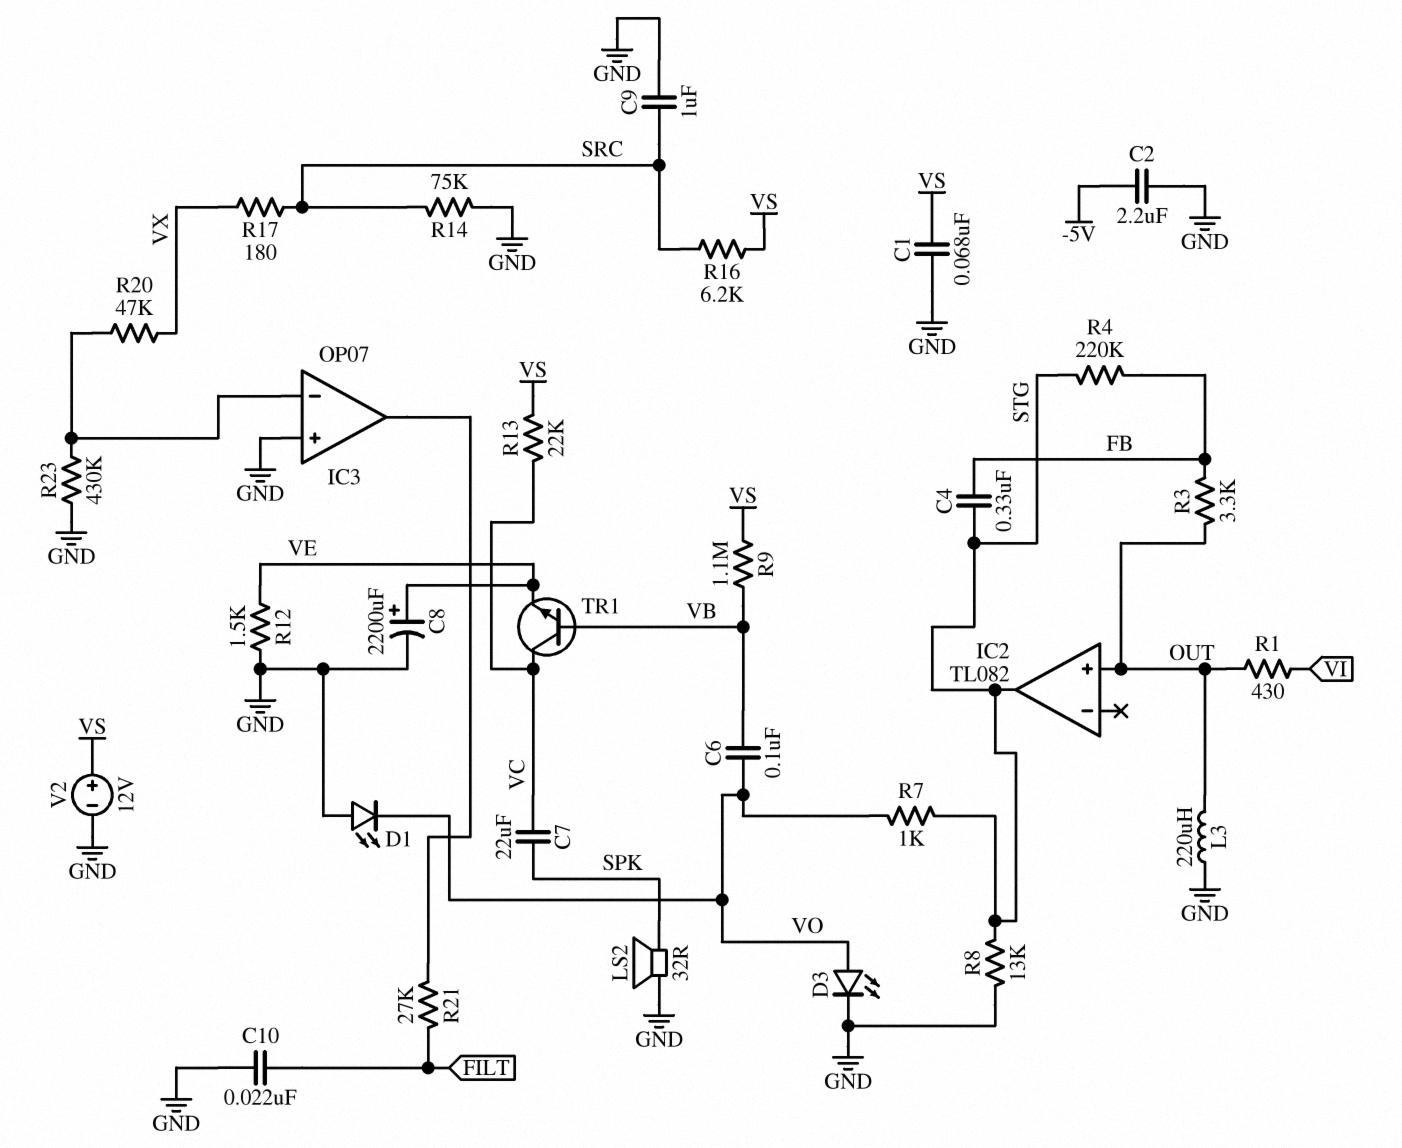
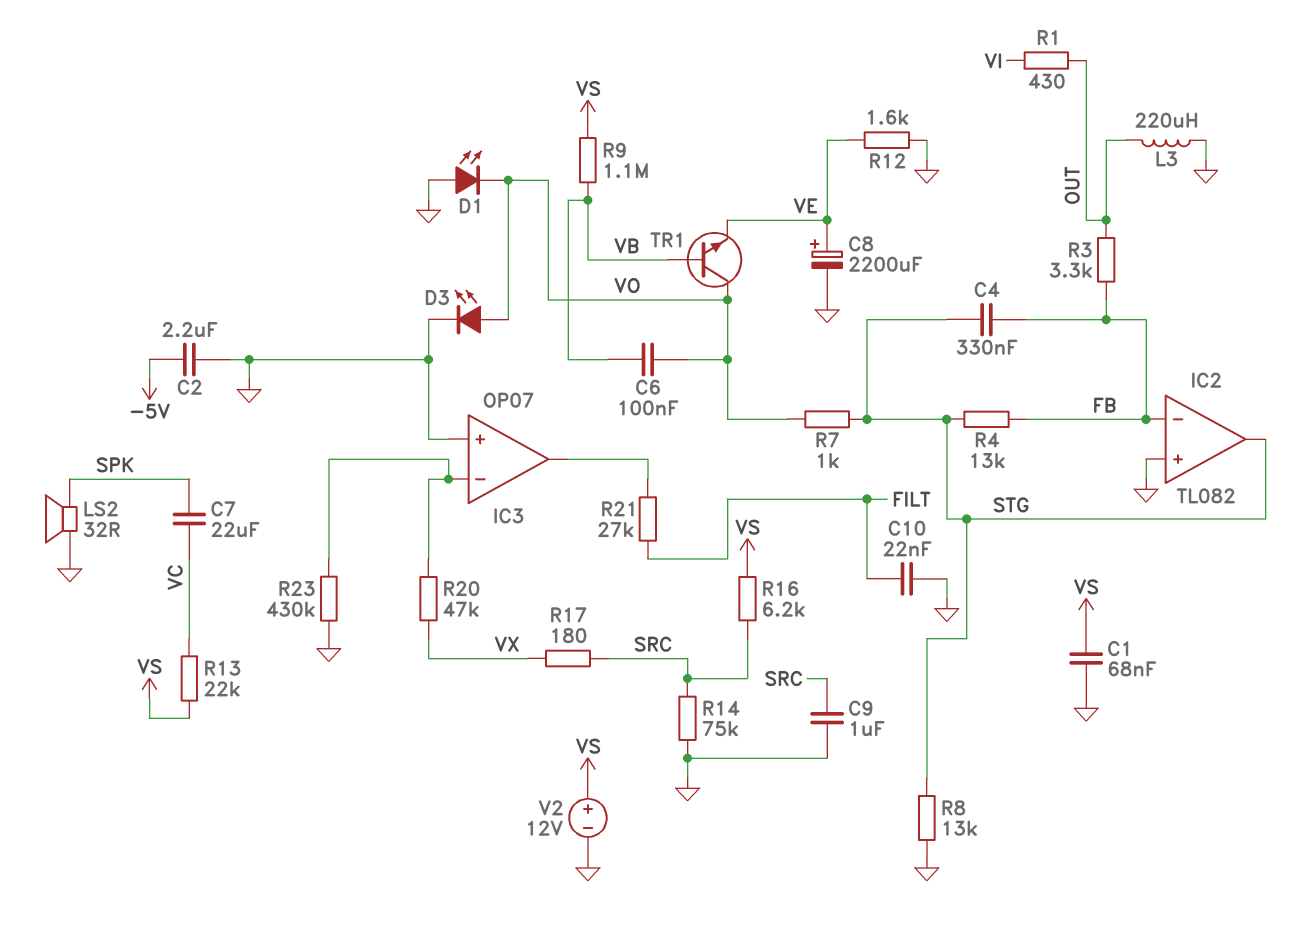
IC2 pin in+: OUT -> GND
IC2 pin in-: none -> FB
R4: 220k (FB, STG) -> 13k (FB, STG)
R12: 1.5k (GND, VE) -> 1.6k (GND, VE)
TR1: NPN (B VB, C VC, E VE) -> NPN (B VB, C VO, E VE)

